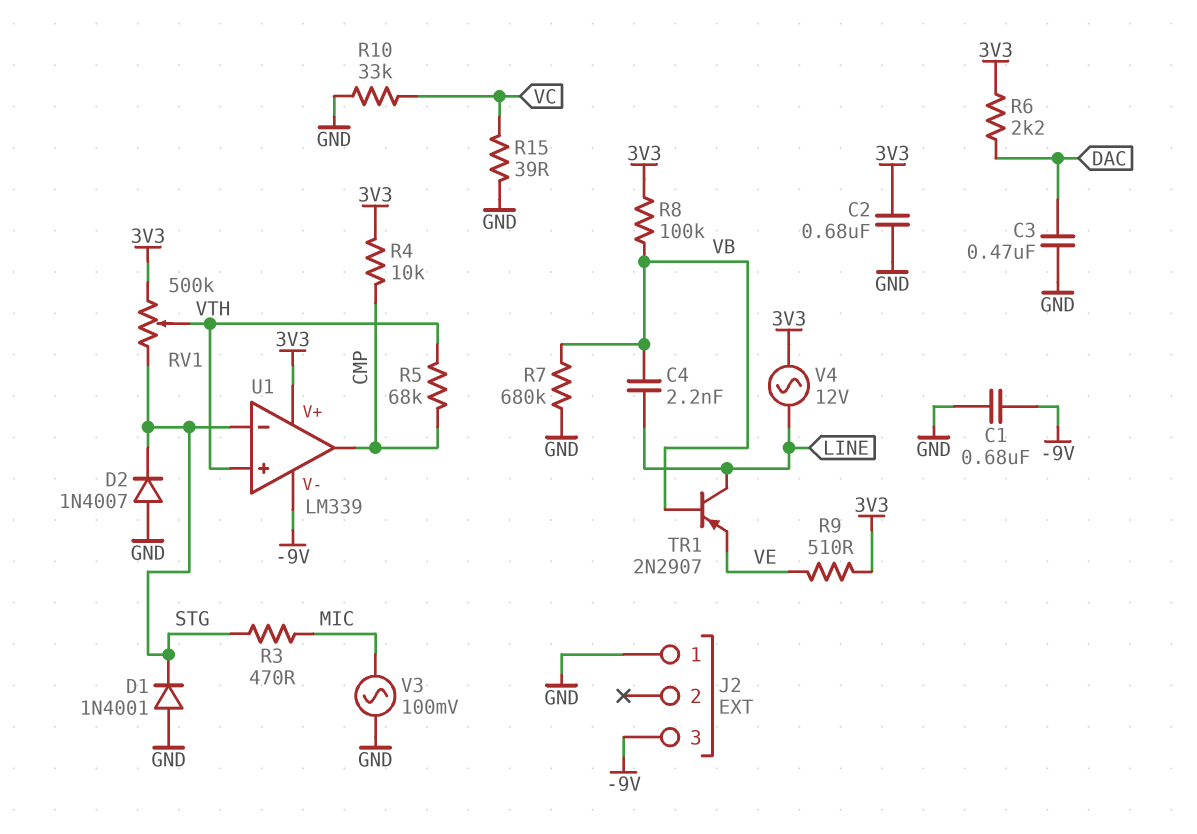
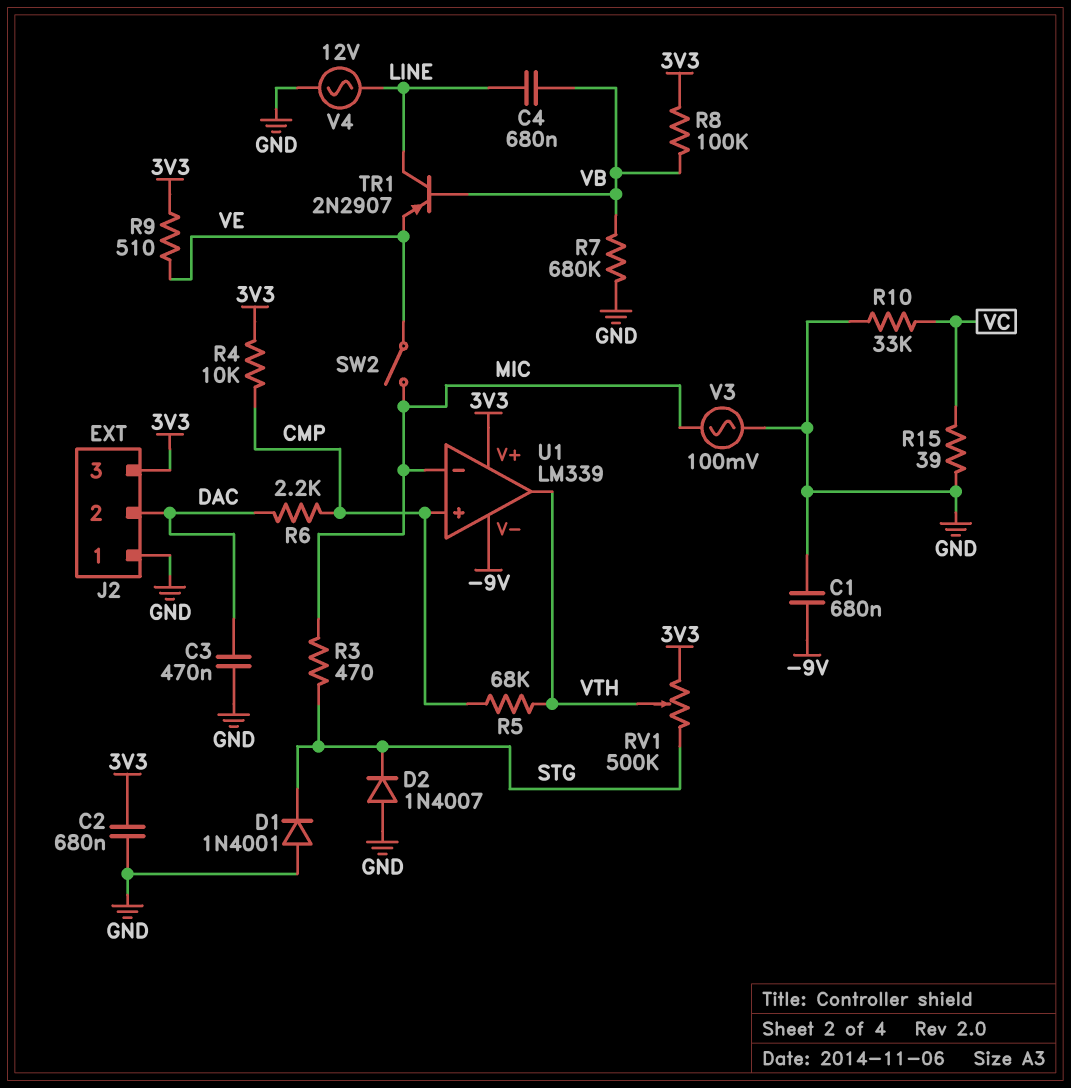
C4: 2.2nF (LINE, VB) -> 680nF (LINE, VB)
J2 pin 2: none -> DAC
J2 pin 3: -9V -> 3V3
R6: 2.2k (3V3, DAC) -> 2.2k (CMP, DAC)
SW2: none -> switch (MIC, VE)
U1 pin in+: VTH -> CMP
U1 pin in-: STG -> MIC
U1 pin out: CMP -> VTH
V4: AC 12V (3V3, LINE) -> AC 12V (GND, LINE)

